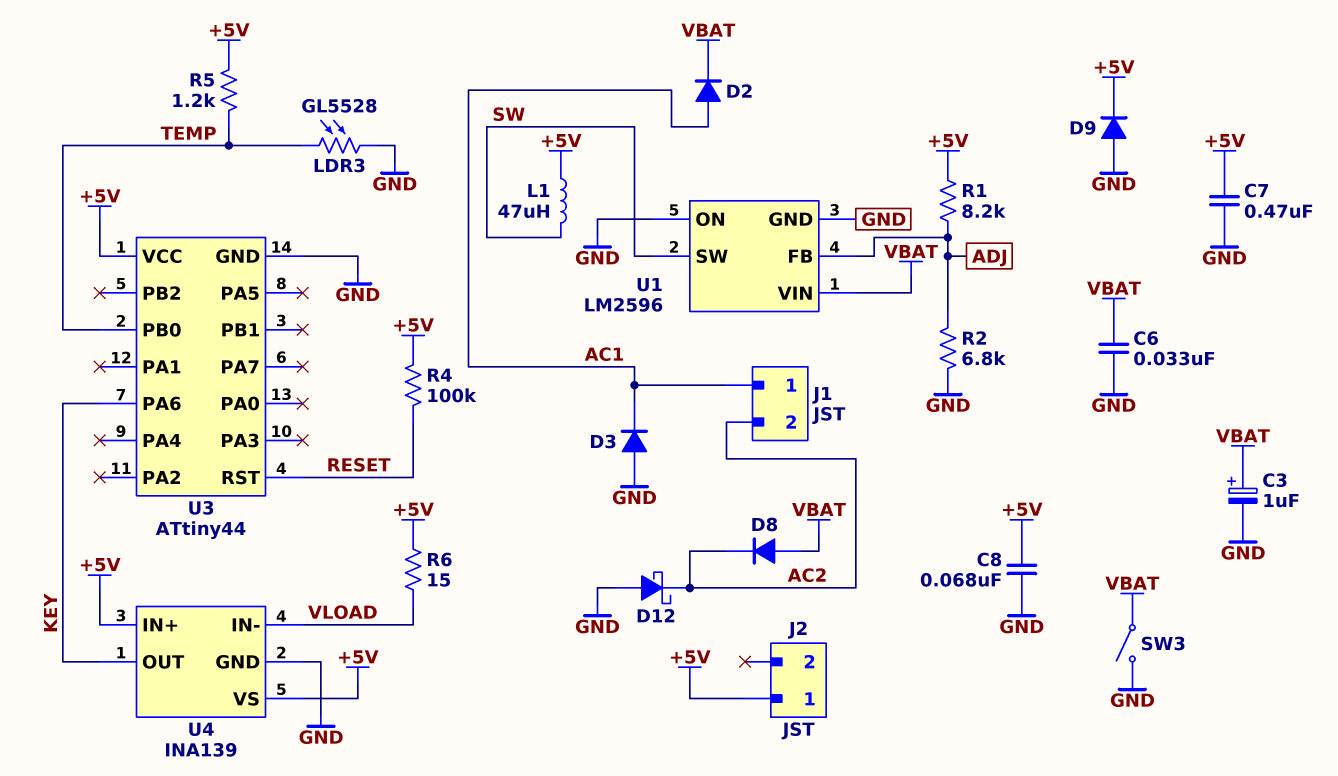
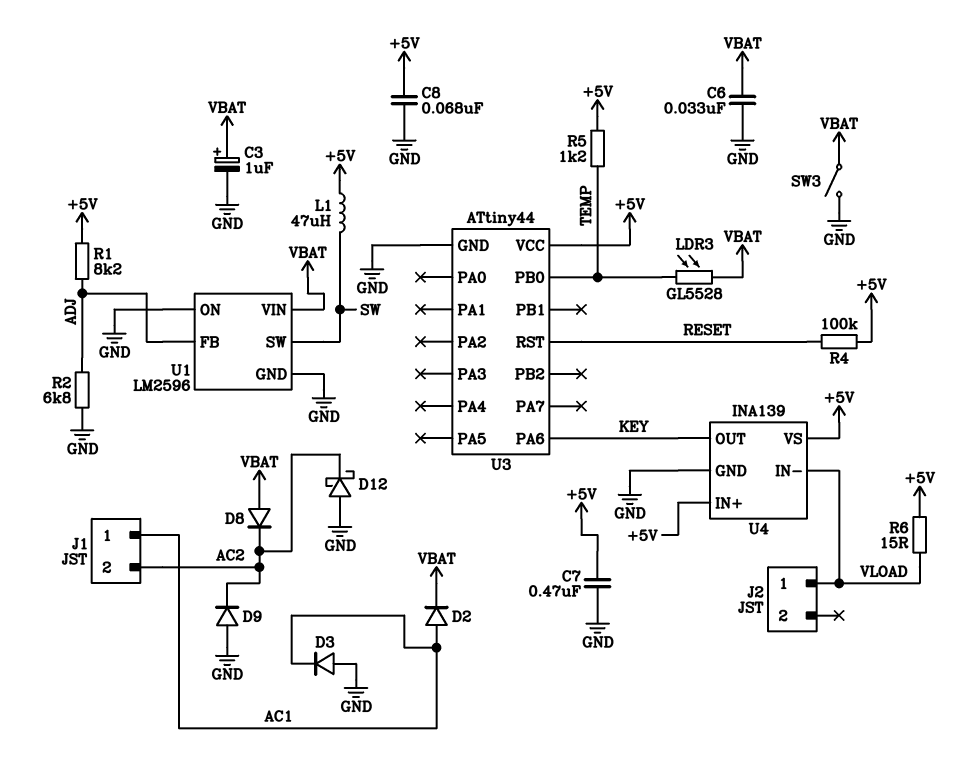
D9: diode (A GND, K +5V) -> diode (A GND, K AC2)
J2 pin 1: +5V -> VLOAD
LDR3: GL5528 (GND, TEMP) -> GL5528 (TEMP, VBAT)

